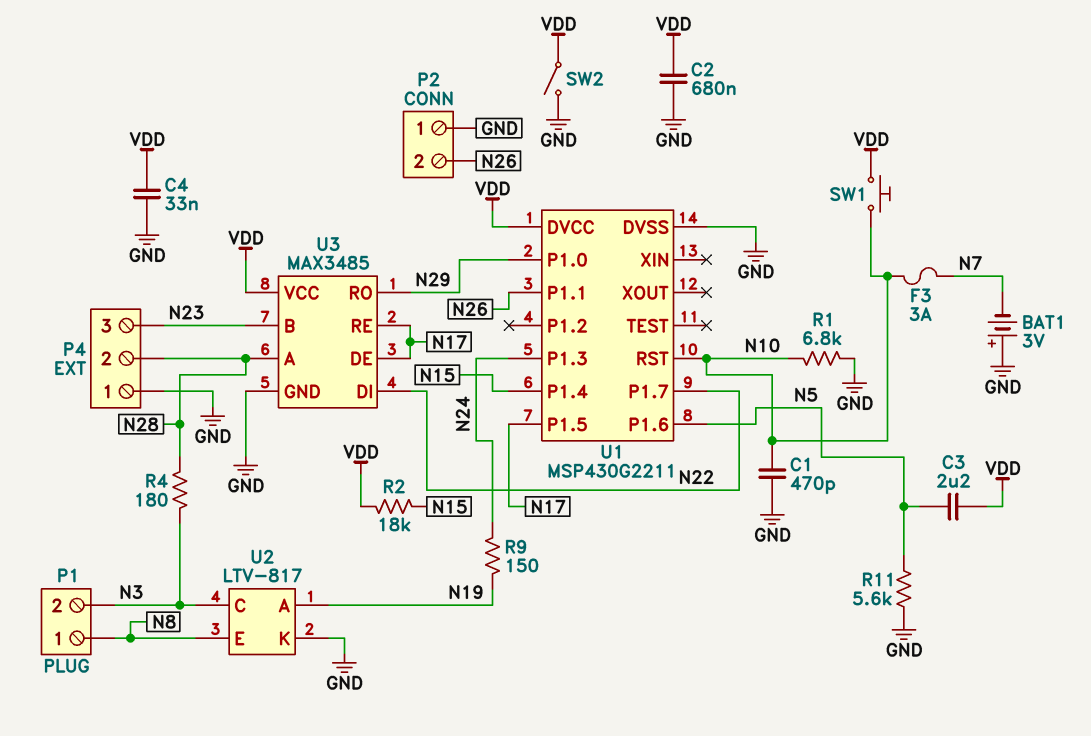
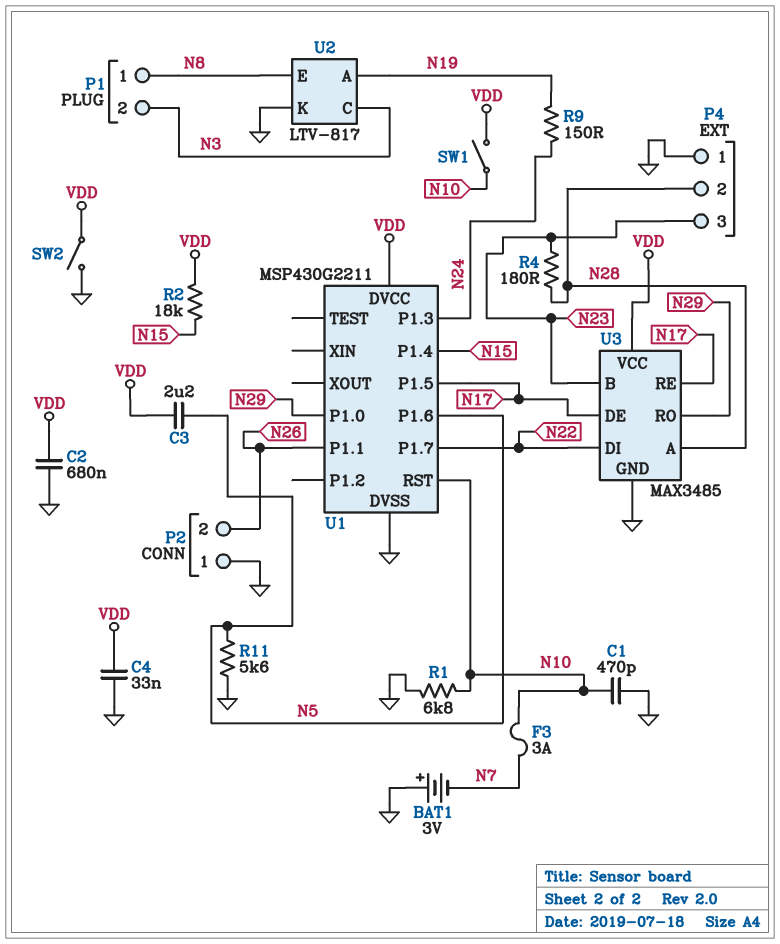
R4: 180 (N3, N28) -> 180 (N23, N28)
SW1: button (N10, VDD) -> switch (N10, VDD)

